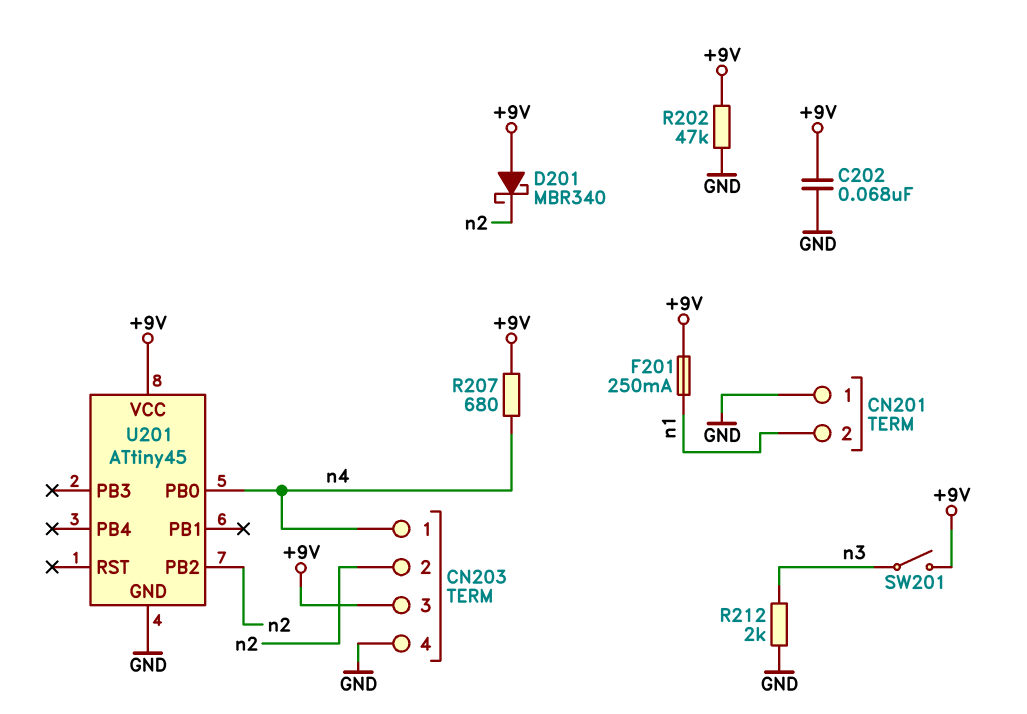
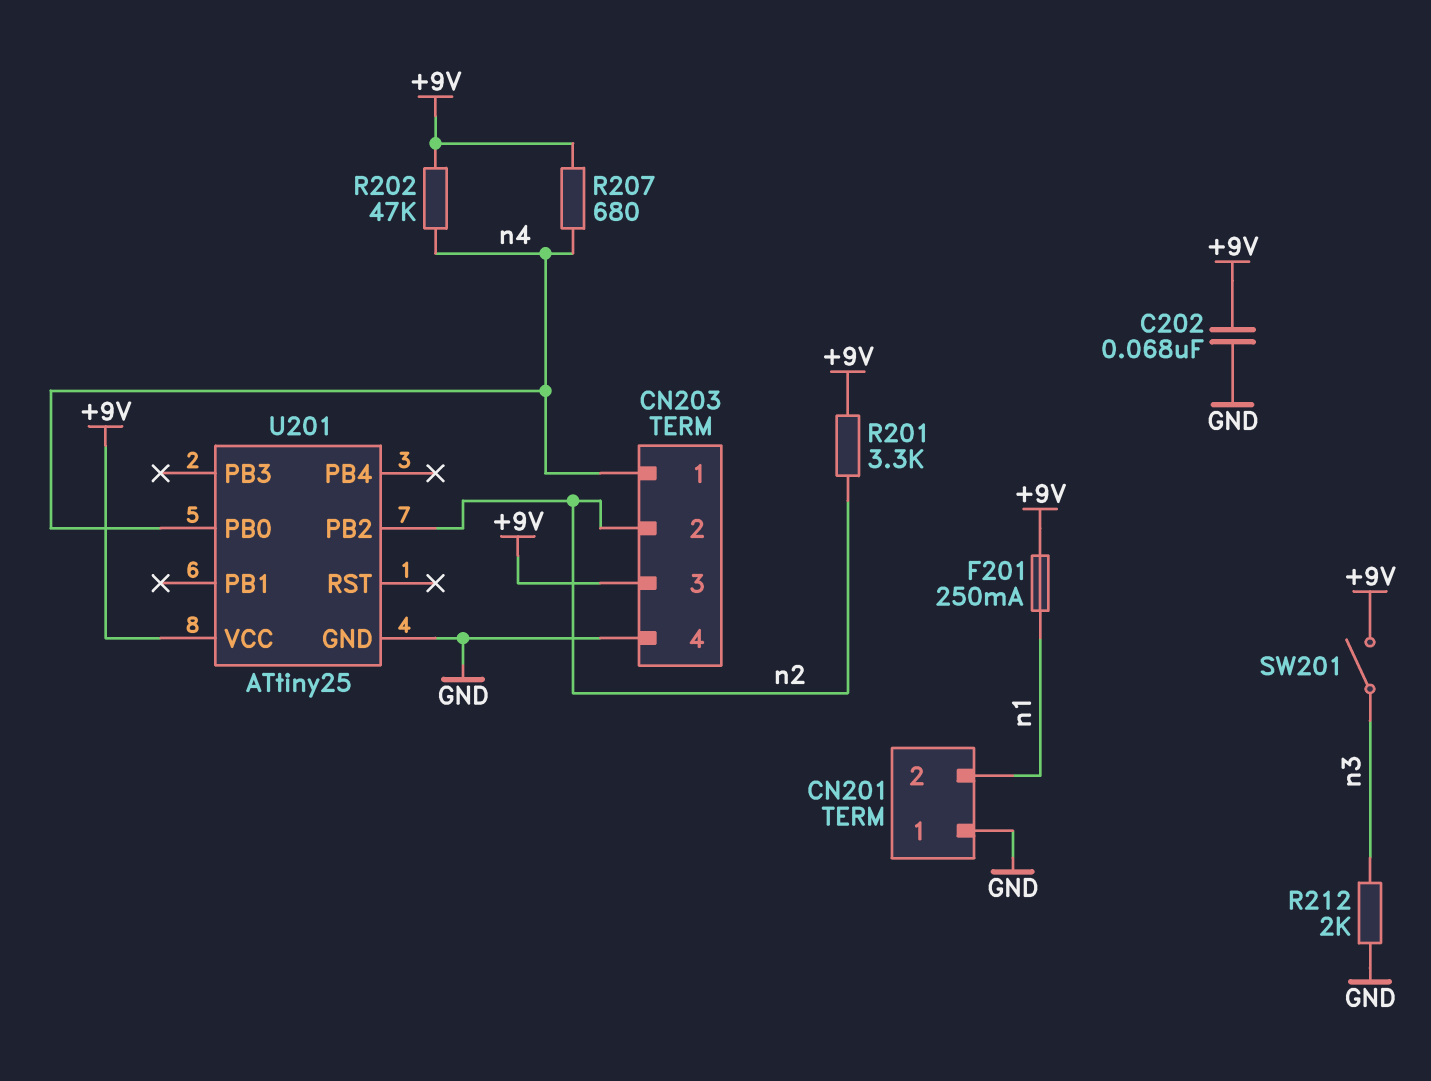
D201: schottky MBR340 (A +9V, K n2) -> none
R201: none -> 3.3k (+9V, n2)
R202: 47k (+9V, GND) -> 47k (+9V, n4)
U201: ATtiny45 -> ATtiny25

